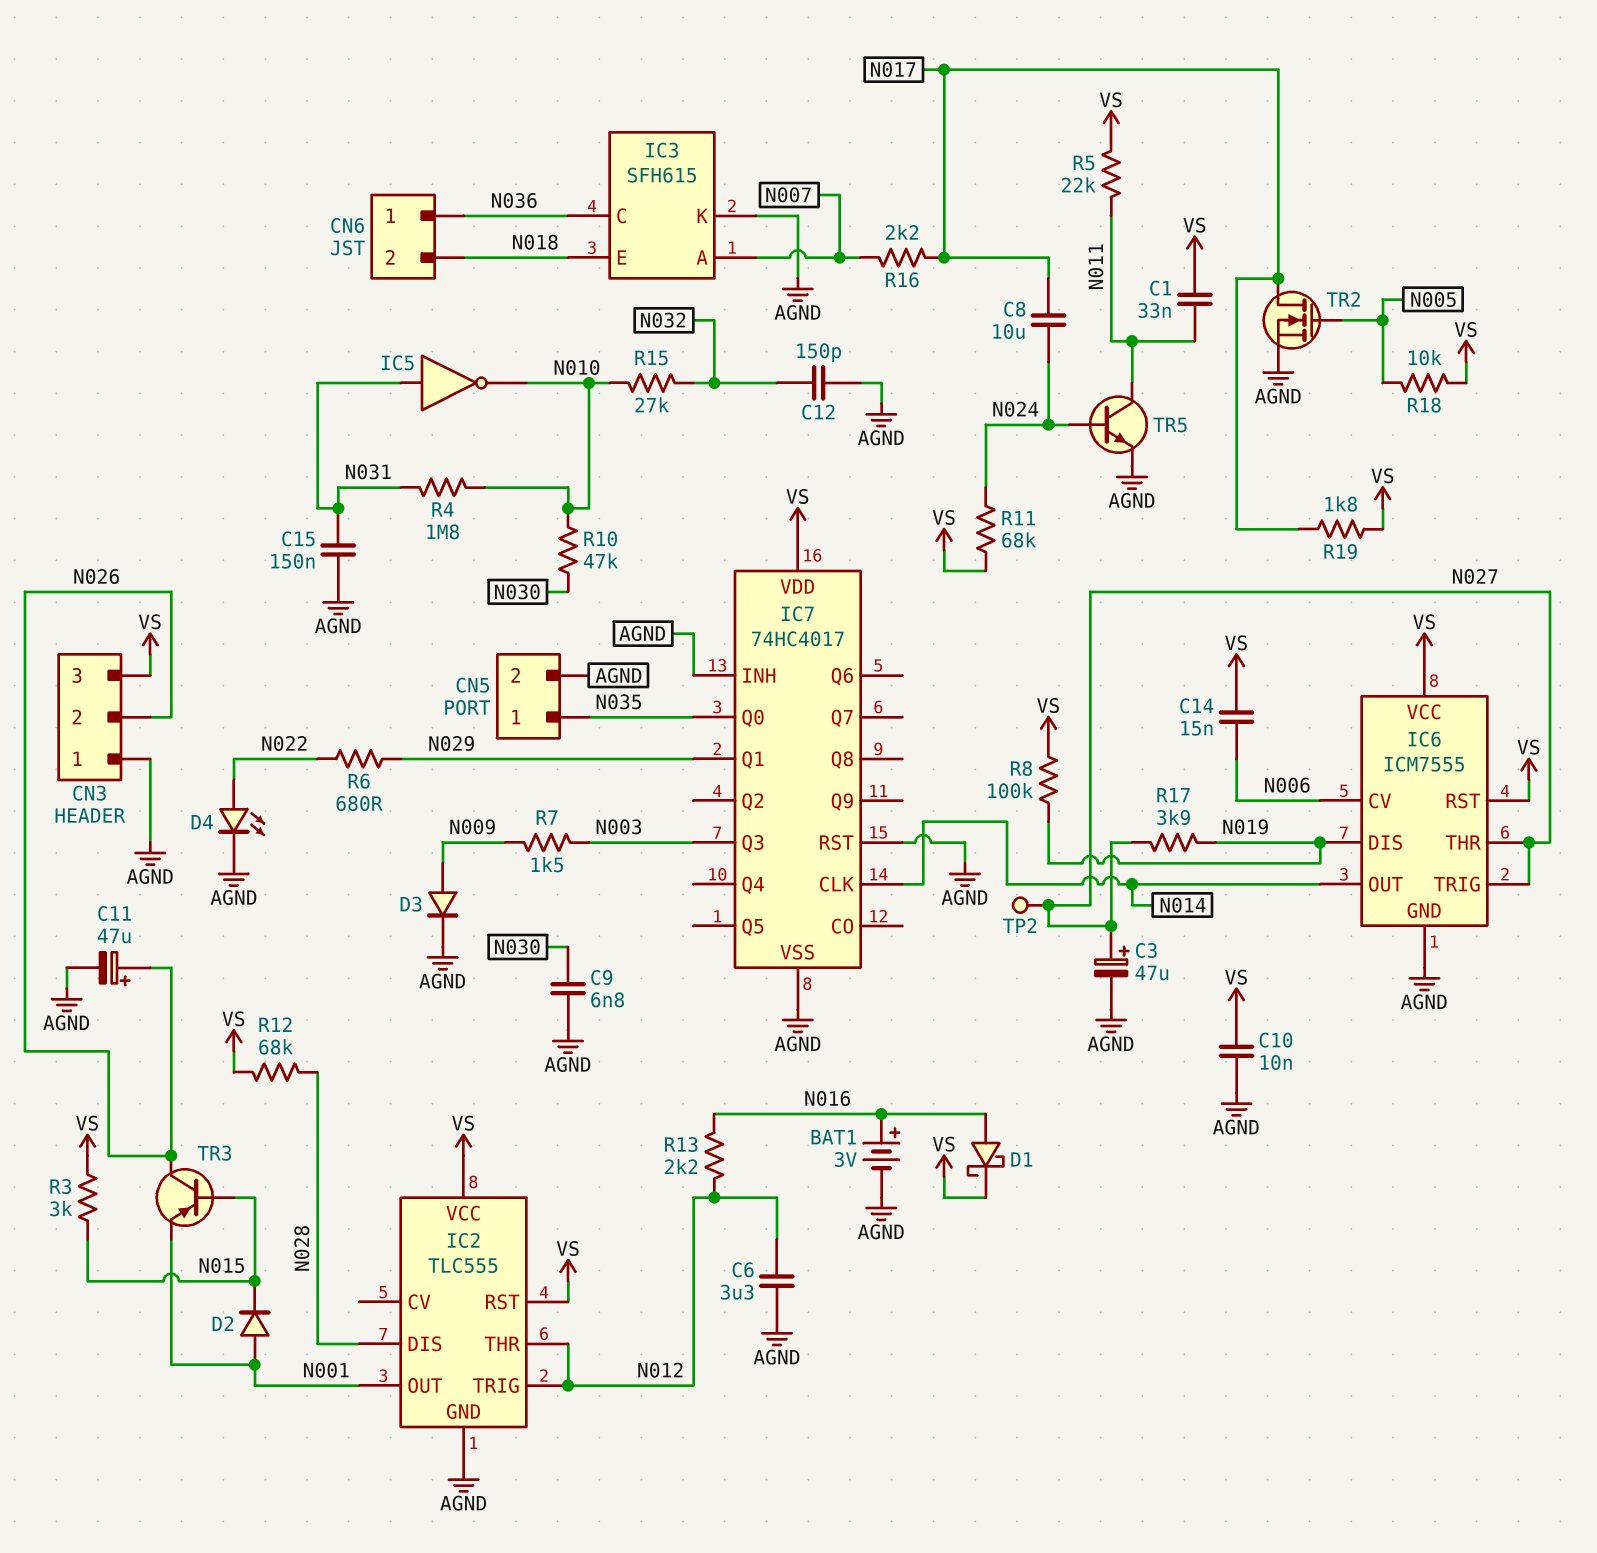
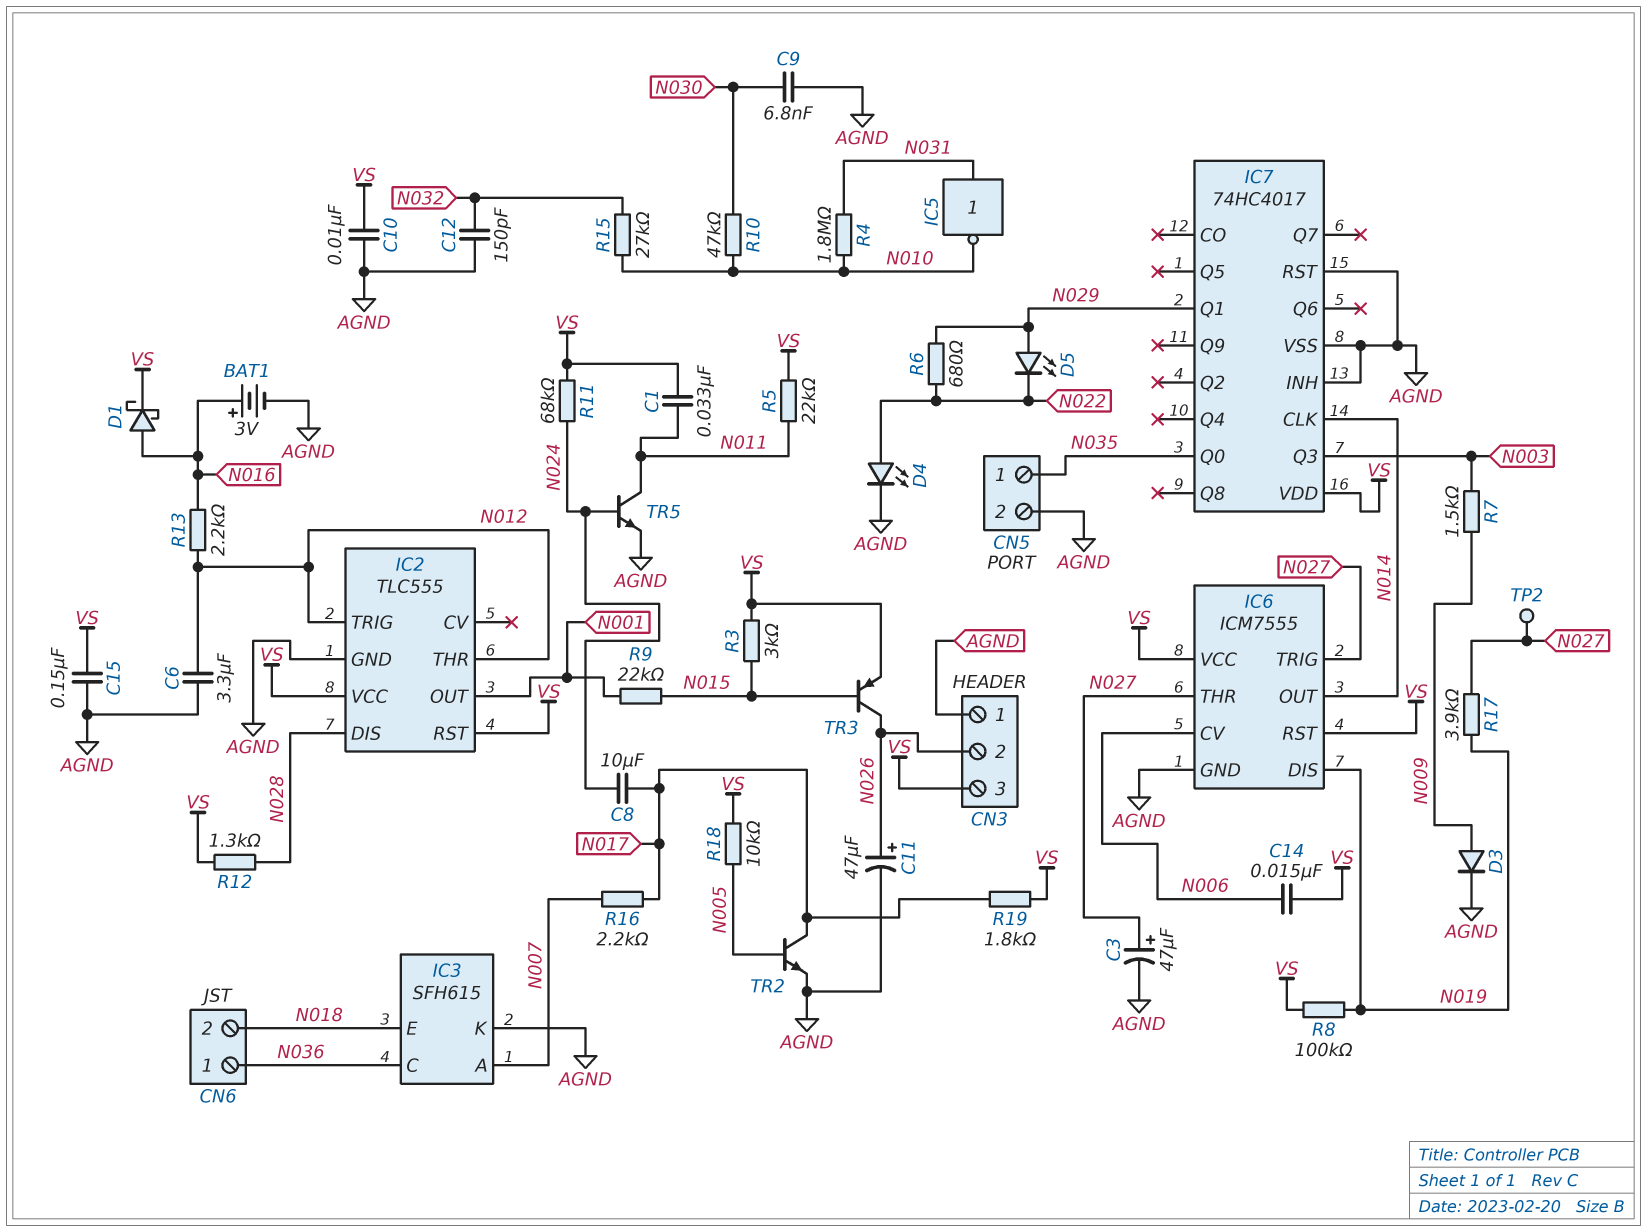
C15: 150nF (AGND, N031) -> 150nF (AGND, VS)
D2: diode (A N001, K N015) -> none
D5: none -> LED (A N029, K N022)
R9: none -> 22k (N001, N015)
R12: 68k (N028, VS) -> 1.3k (N028, VS)
TR2: NMOS (G N005, D N017, S AGND) -> NPN (B N005, C N017, E AGND)
TR3: PNP (B N015, C N026, E N001) -> PNP (B N015, C N026, E VS)

